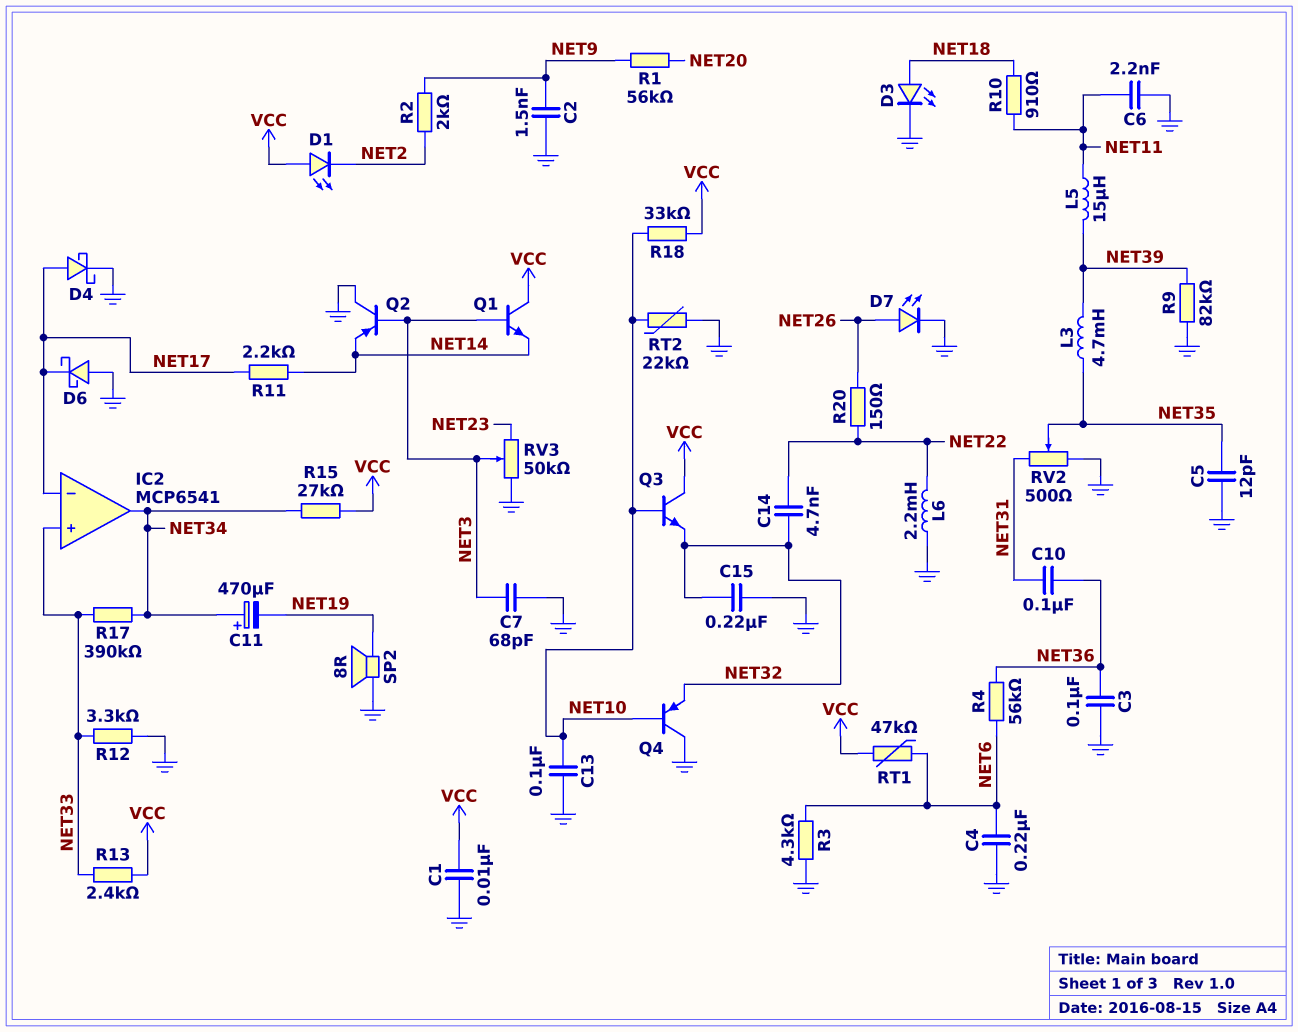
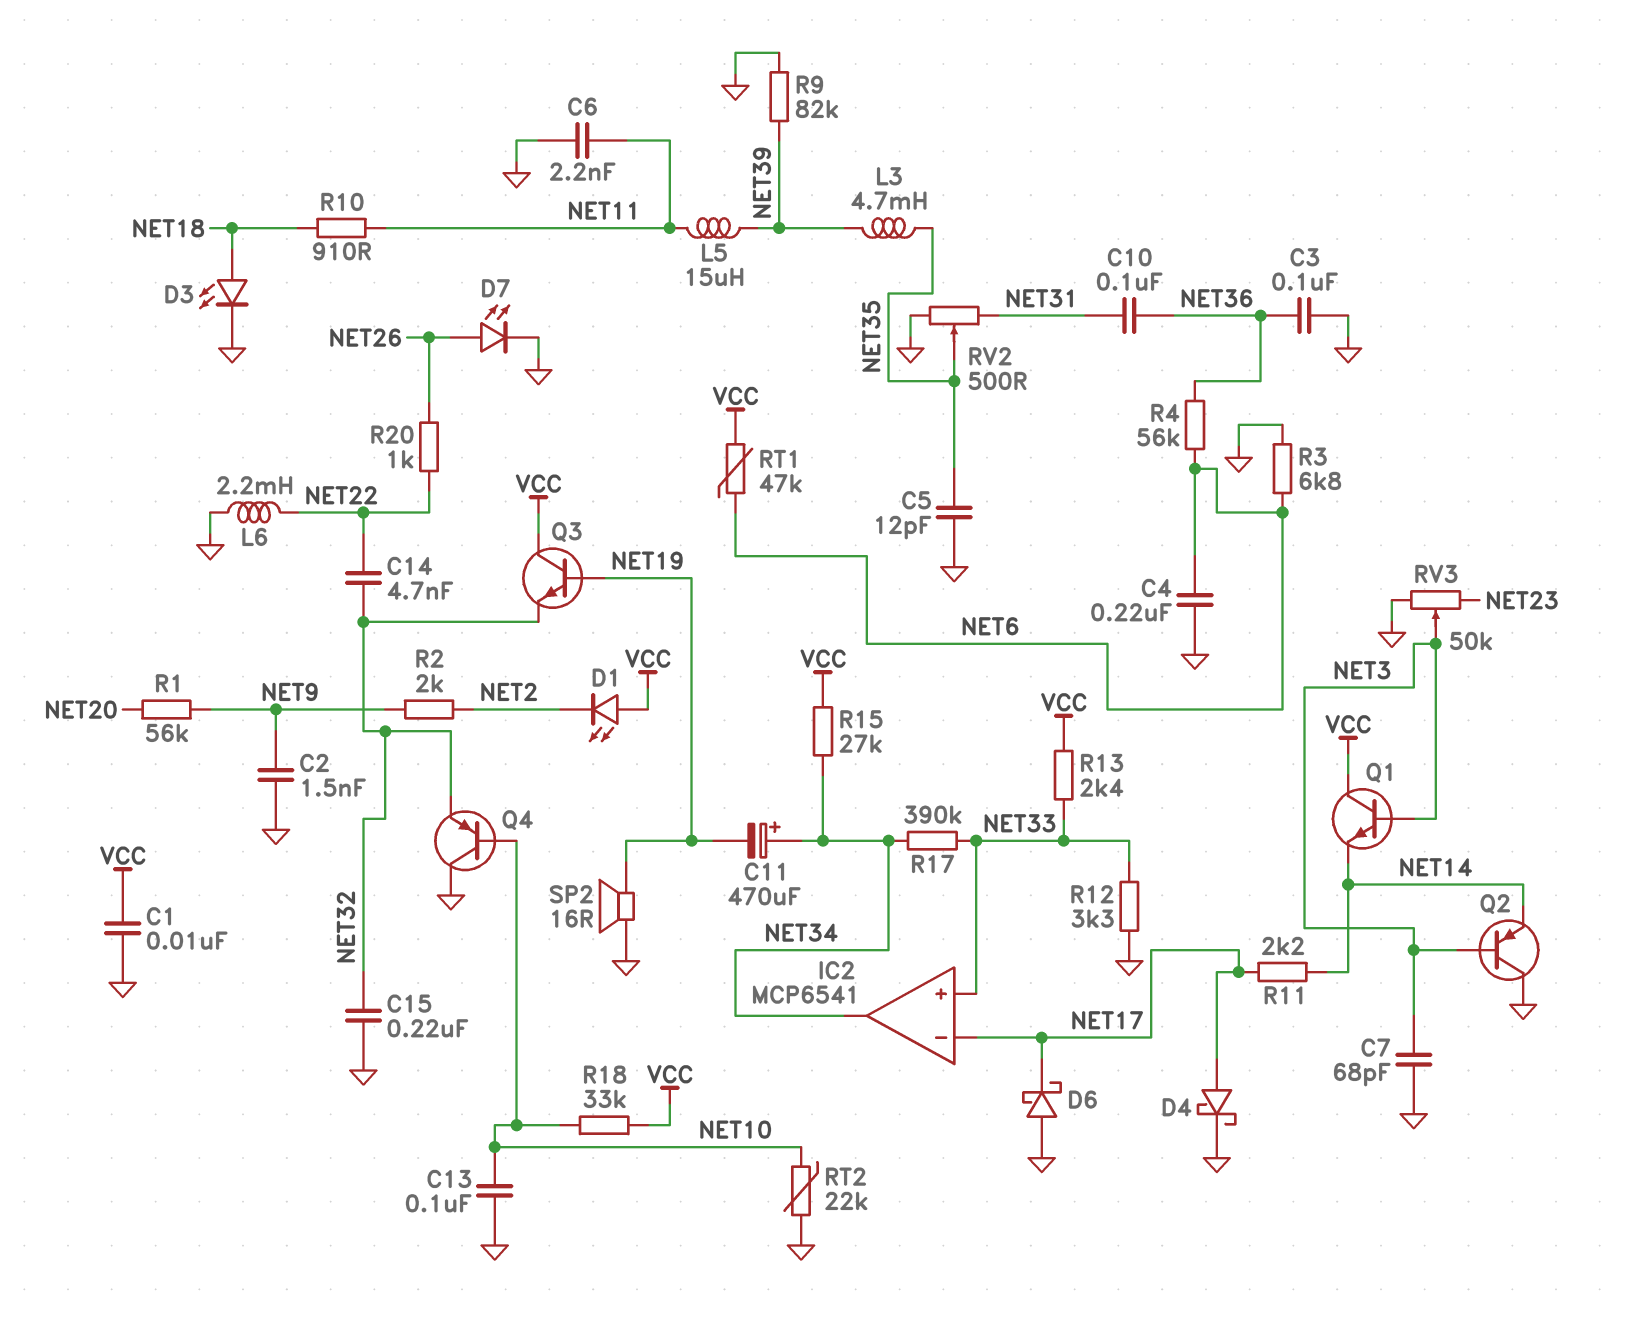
Q3: NPN (B NET10, C VCC, E NET32) -> NPN (B NET19, C VCC, E NET32)
R3: 4.3k (GND, NET6) -> 6.8k (GND, NET6)
R20: 150 (NET22, NET26) -> 1k (NET22, NET26)
SP2: speaker 8R (GND, NET19) -> speaker 16R (GND, NET19)

